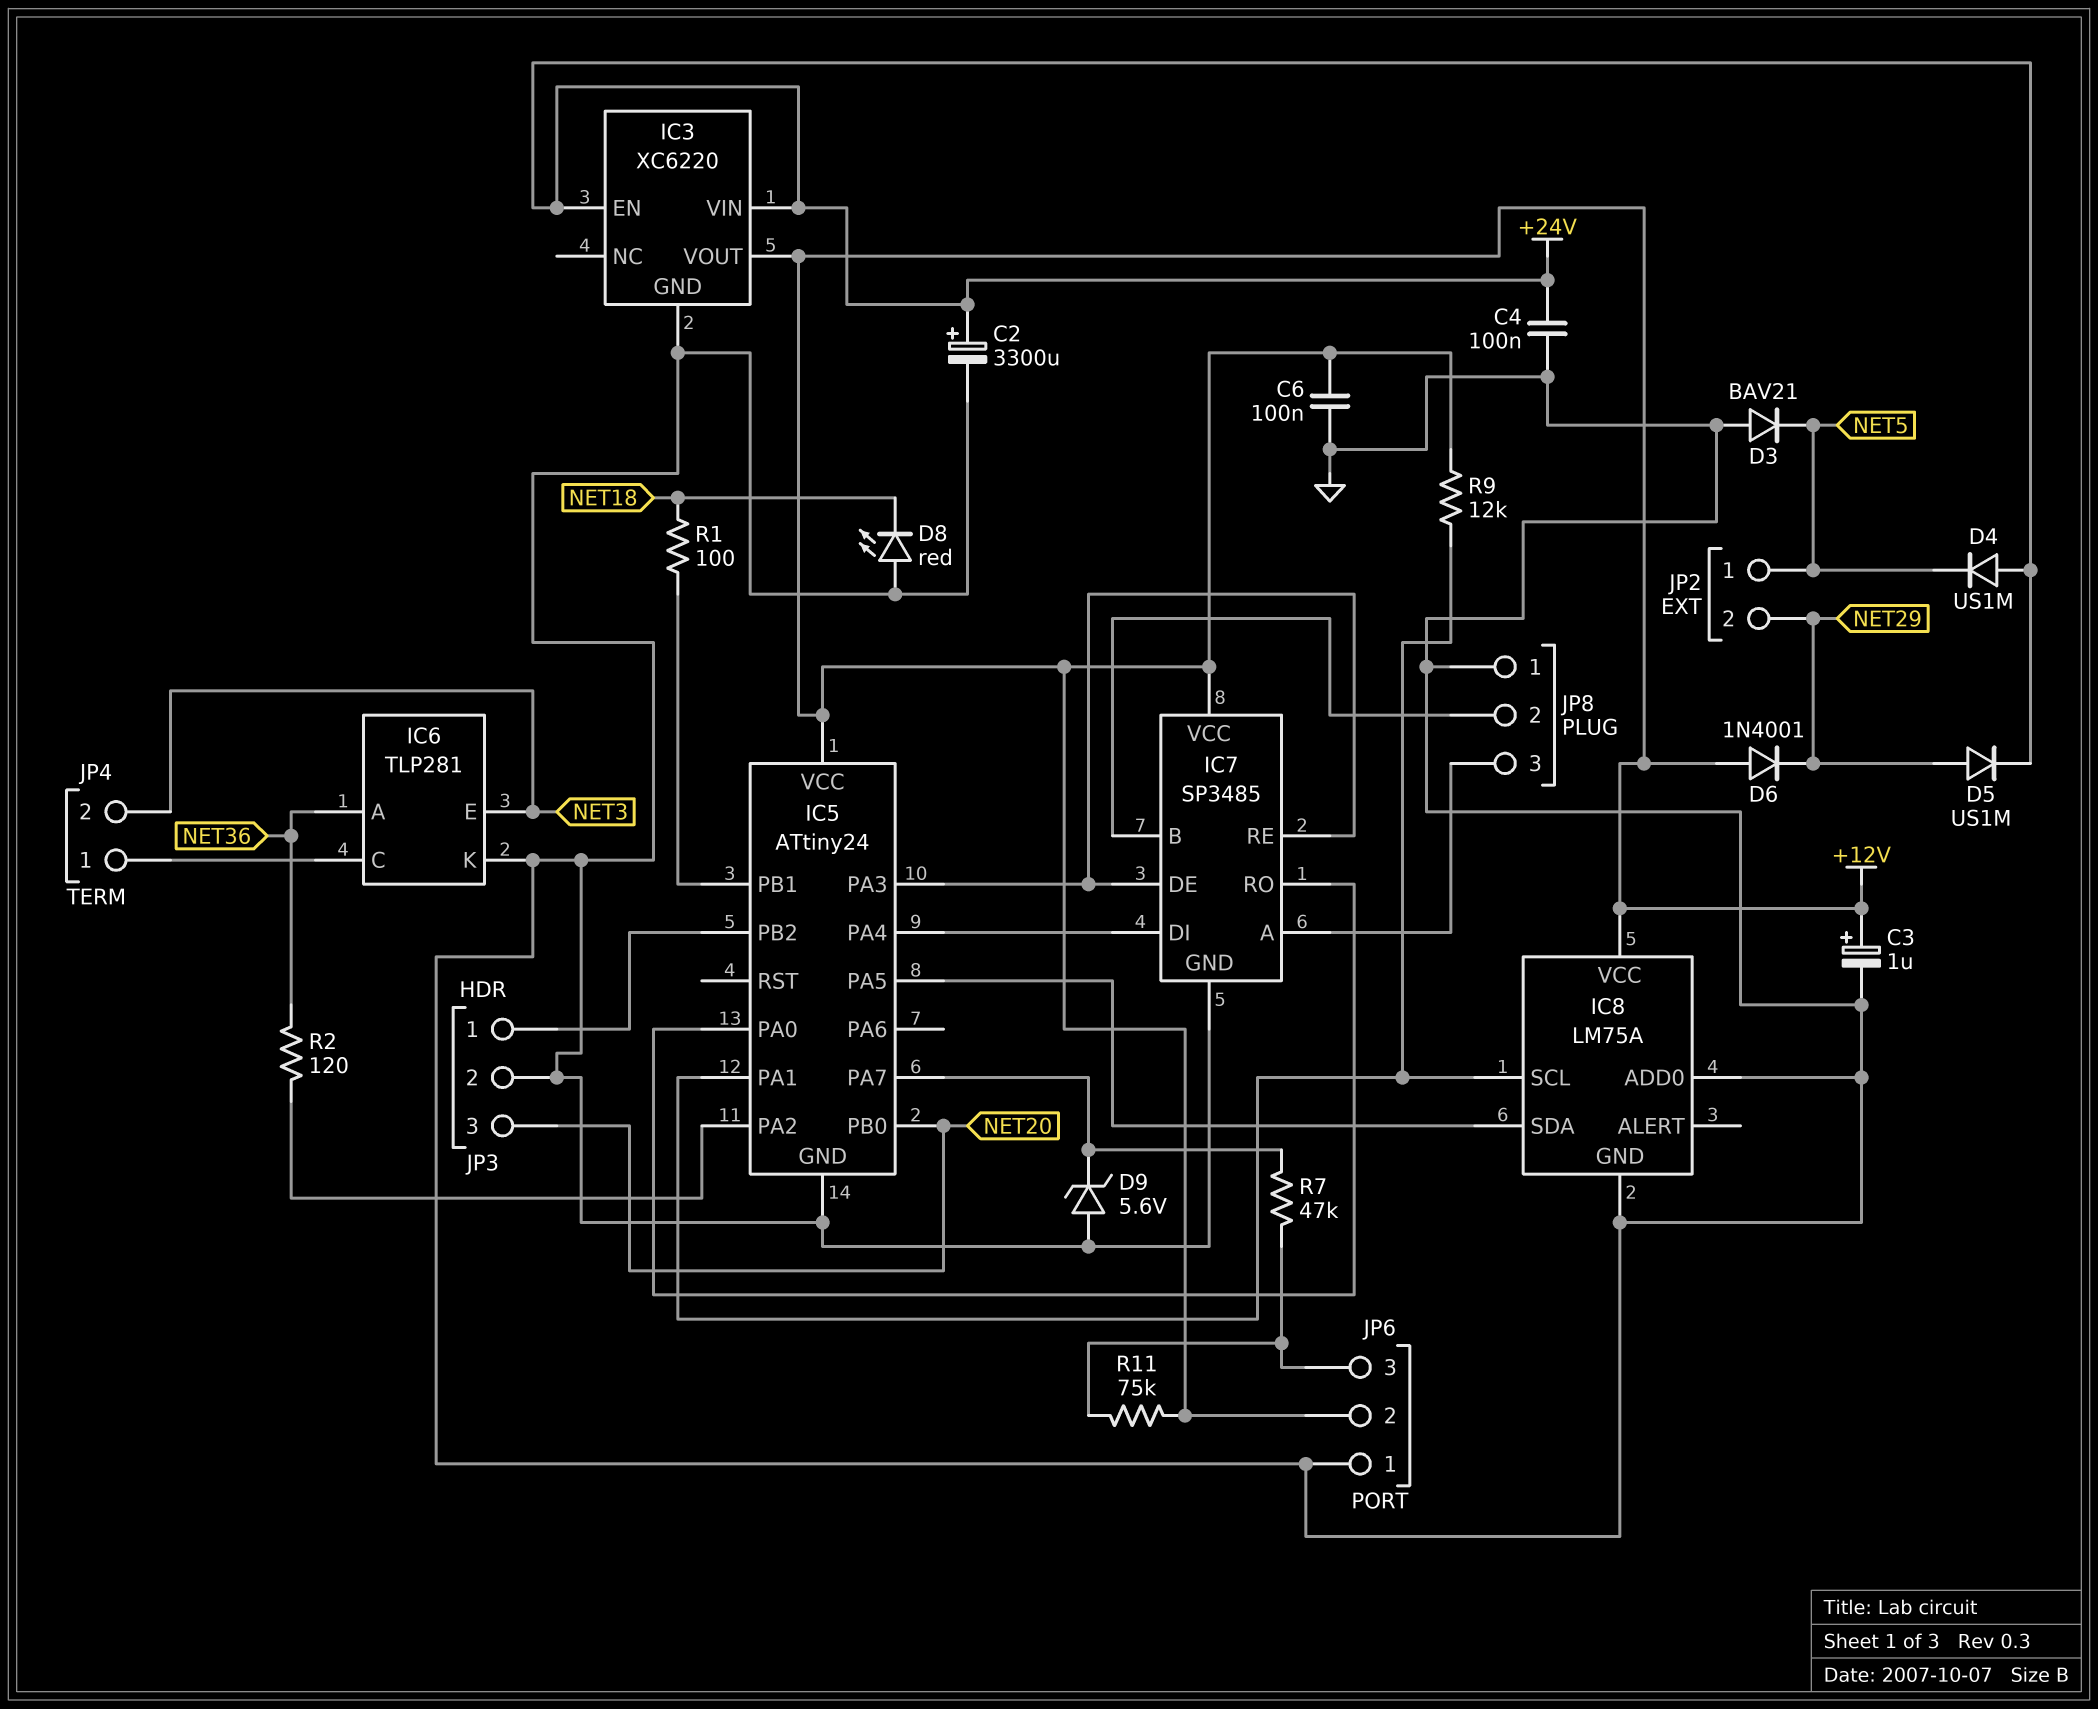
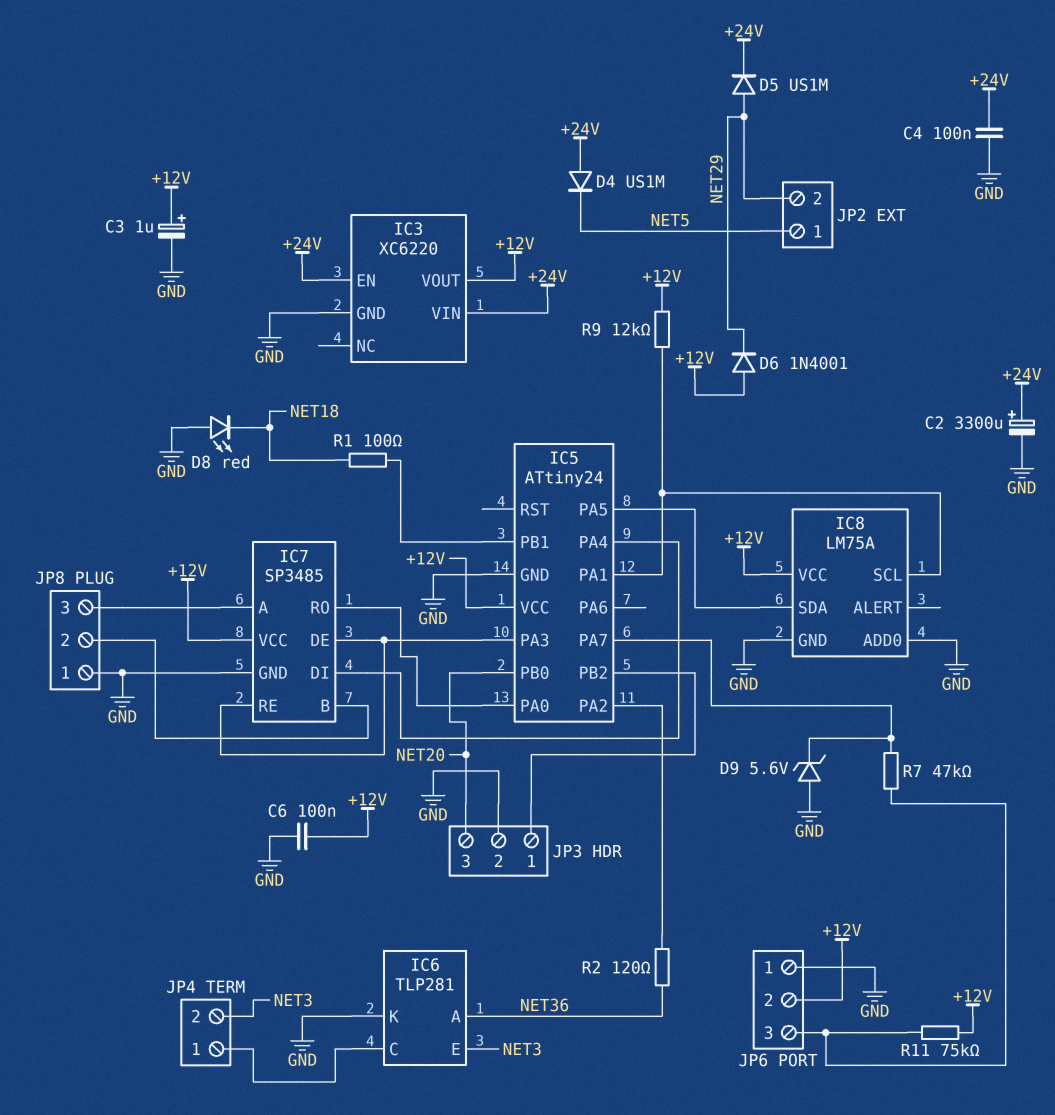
D3: diode BAV21 (A GND, K NET5) -> none

